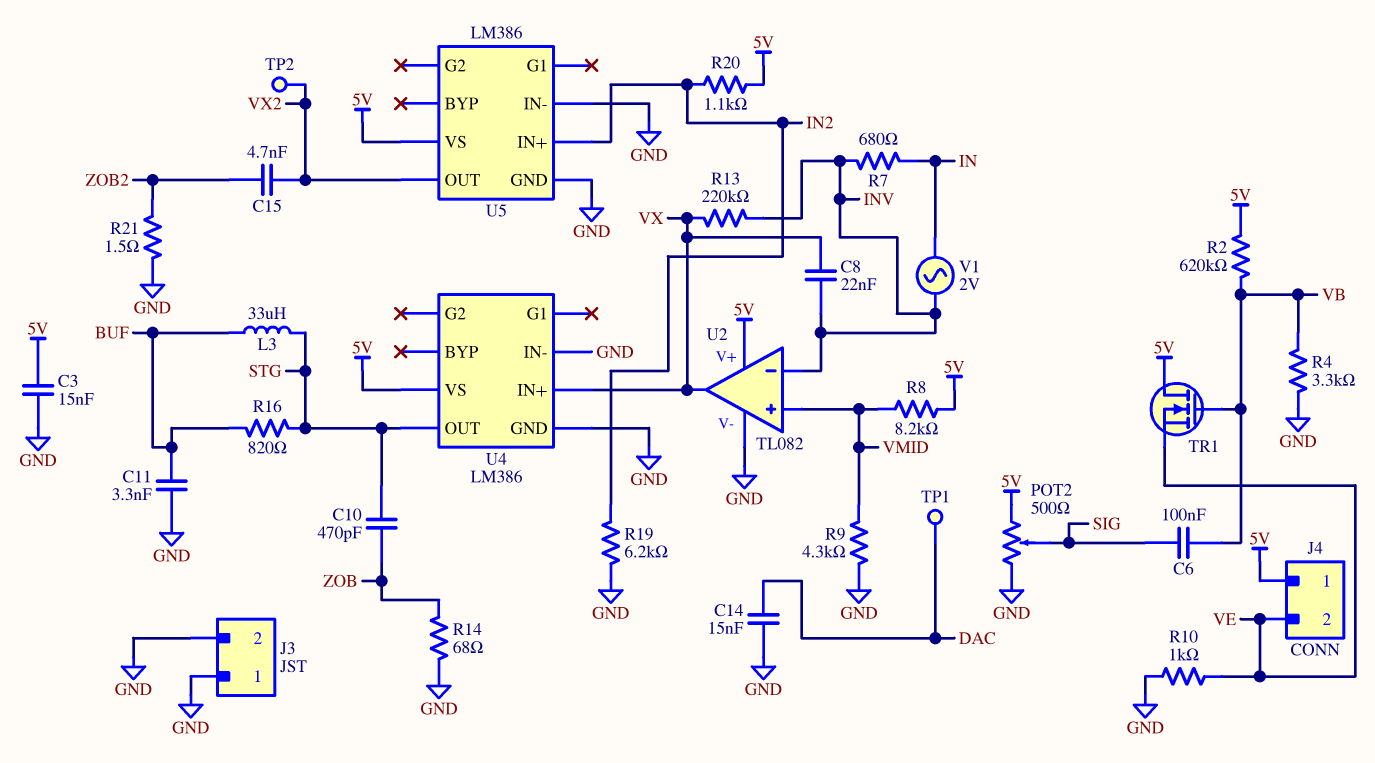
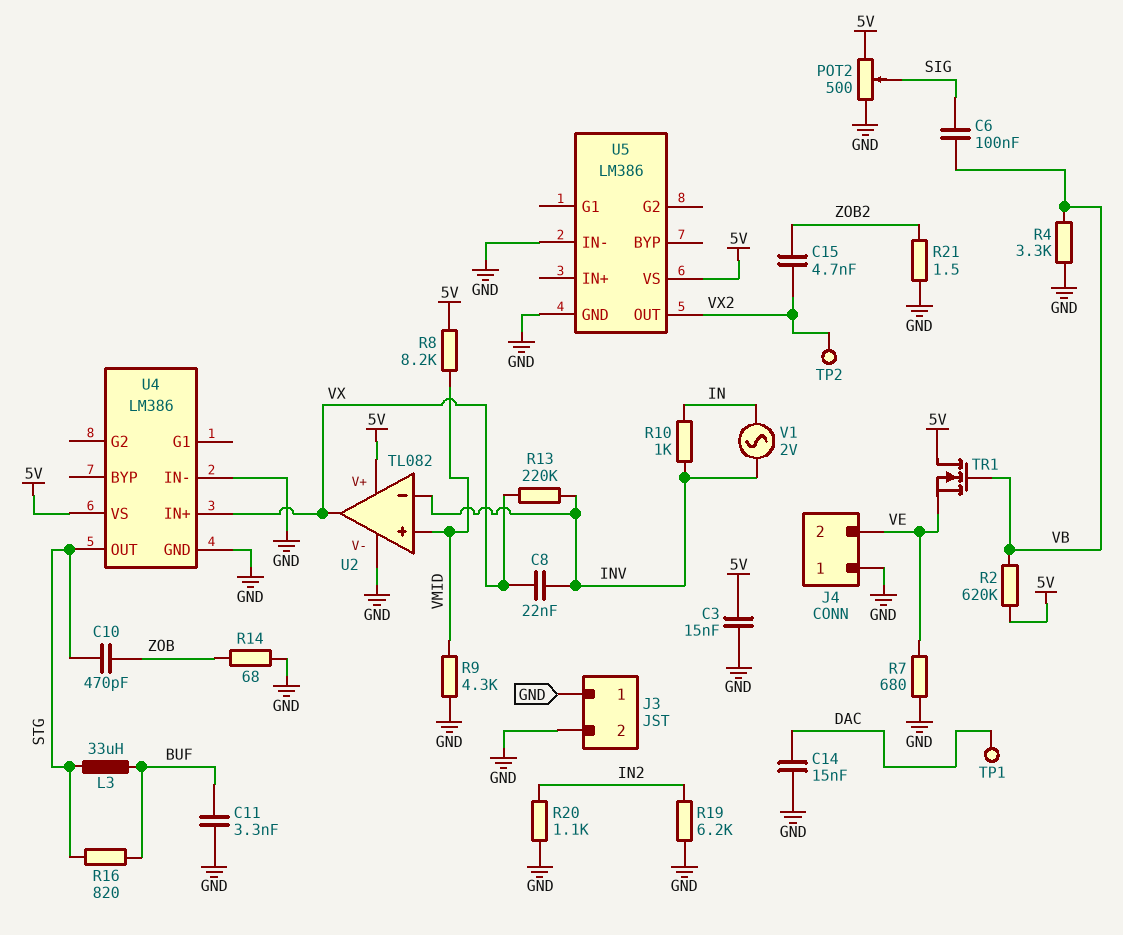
J4 pin 1: 5V -> GND
R7: 680 (IN, INV) -> 680 (GND, VE)
R10: 1k (GND, VE) -> 1k (IN, INV)
R20: 1.1k (5V, IN2) -> 1.1k (GND, IN2)
U5 pin IN+: IN2 -> none

